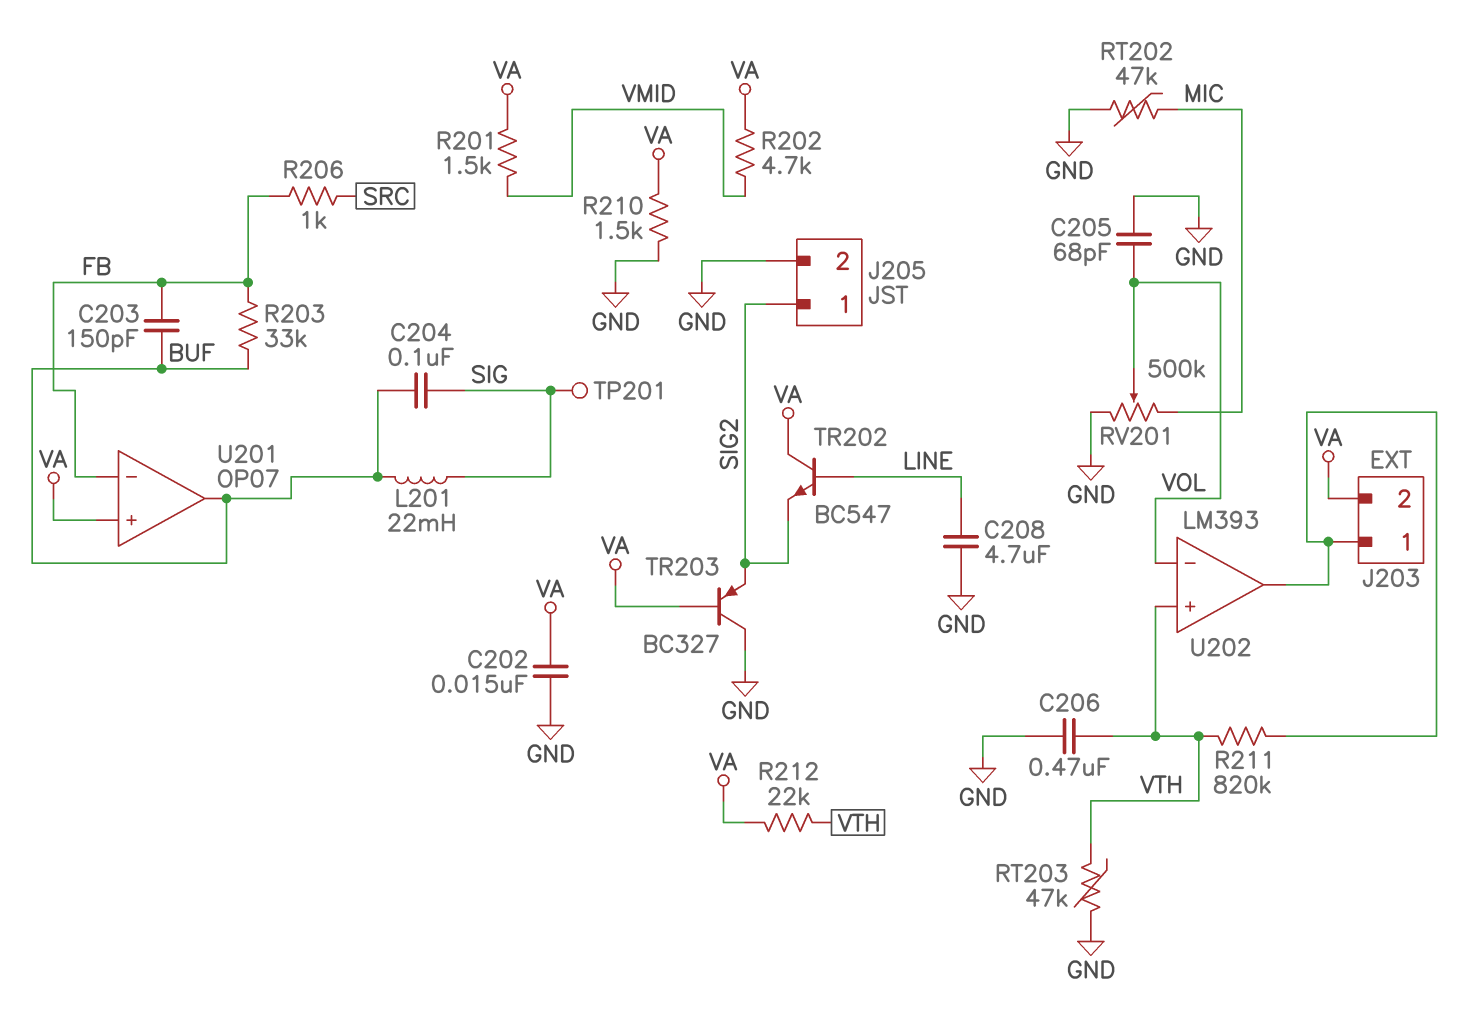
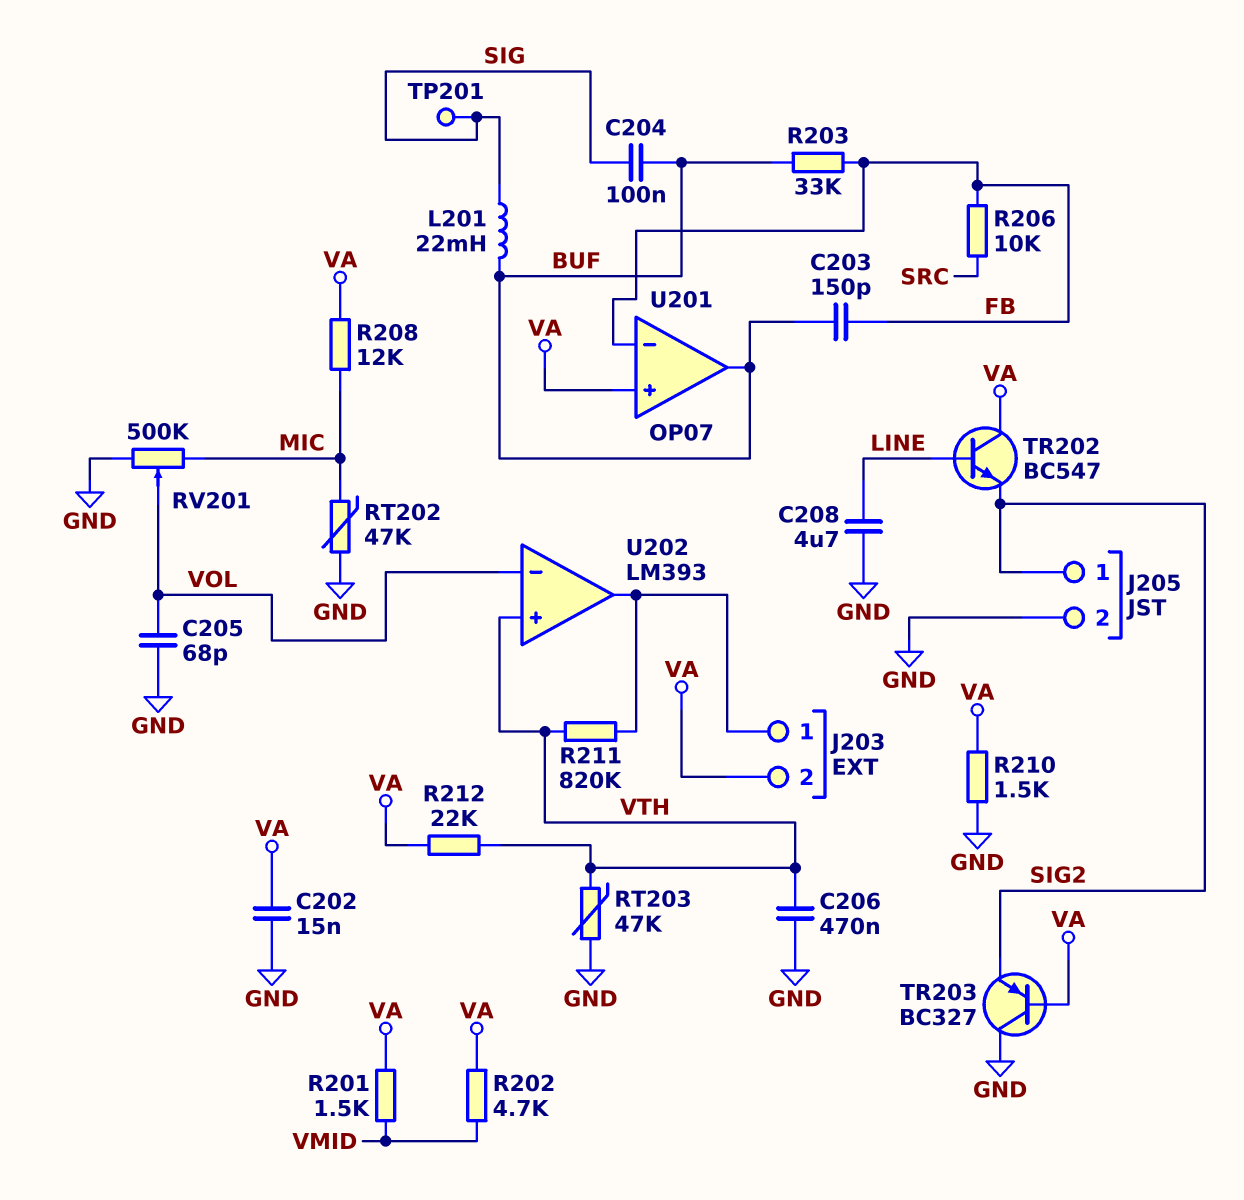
R206: 1k (FB, SRC) -> 10k (FB, SRC)
R208: none -> 12k (MIC, VA)

